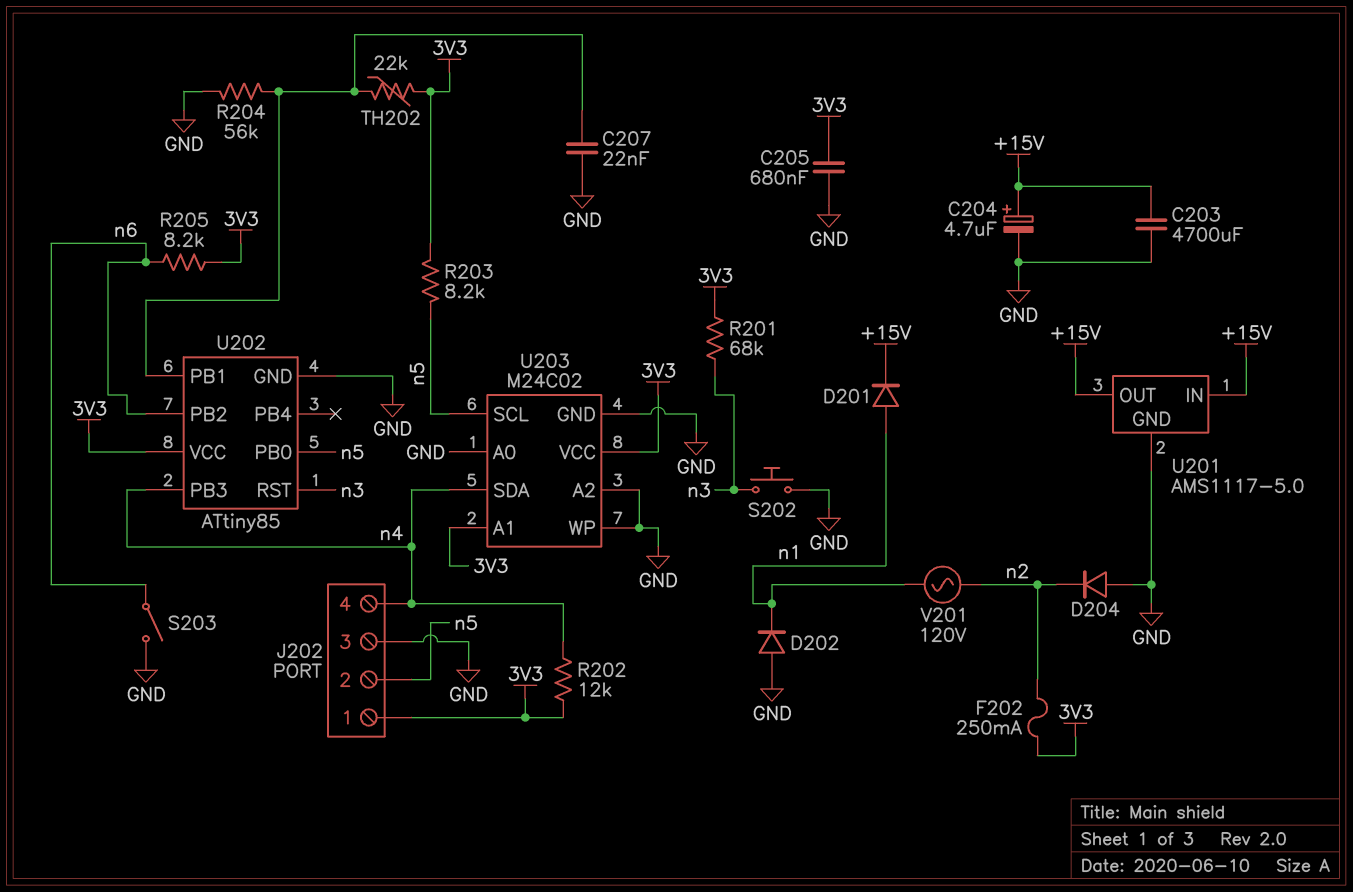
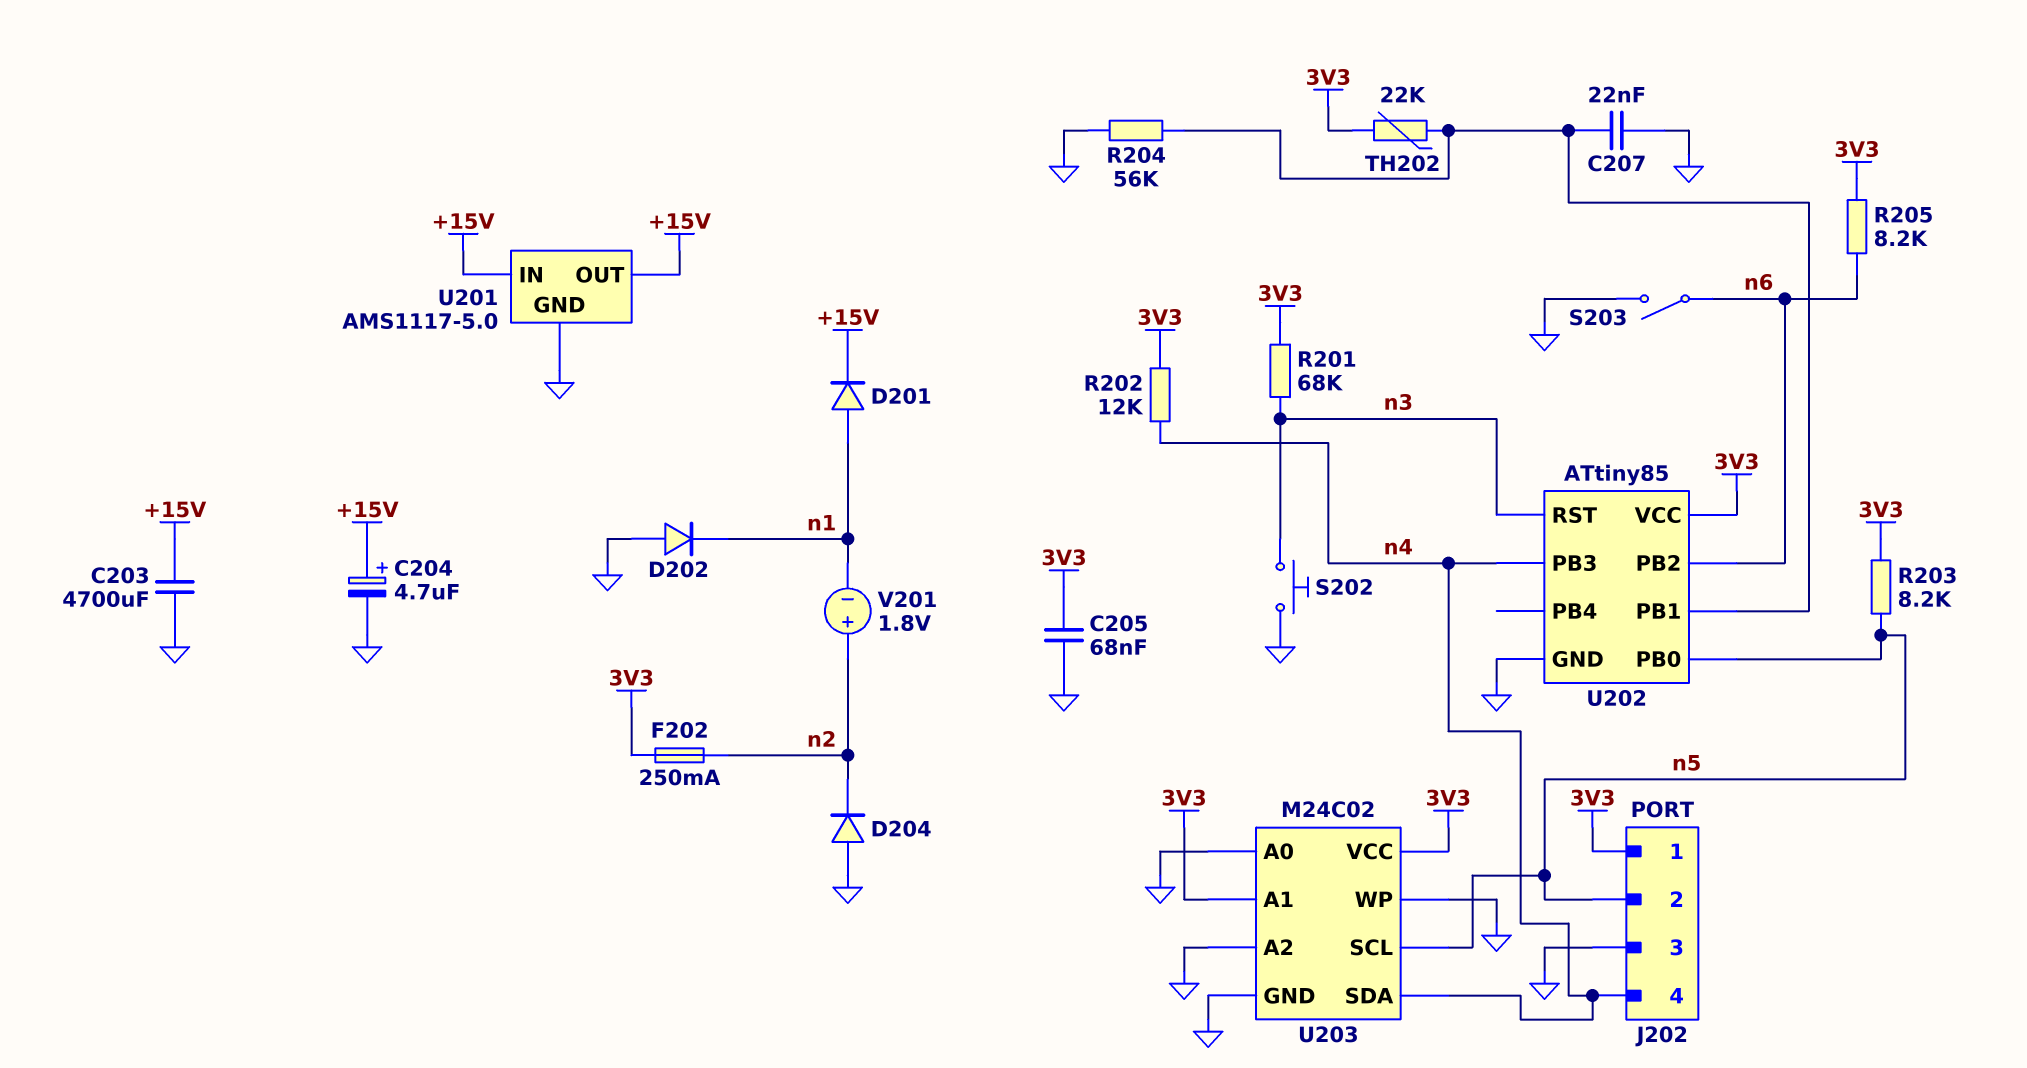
C205: 680nF (3V3, GND) -> 68nF (3V3, GND)
V201: AC 120V (n1, n2) -> 1.8V (plus n2, minus n1)

